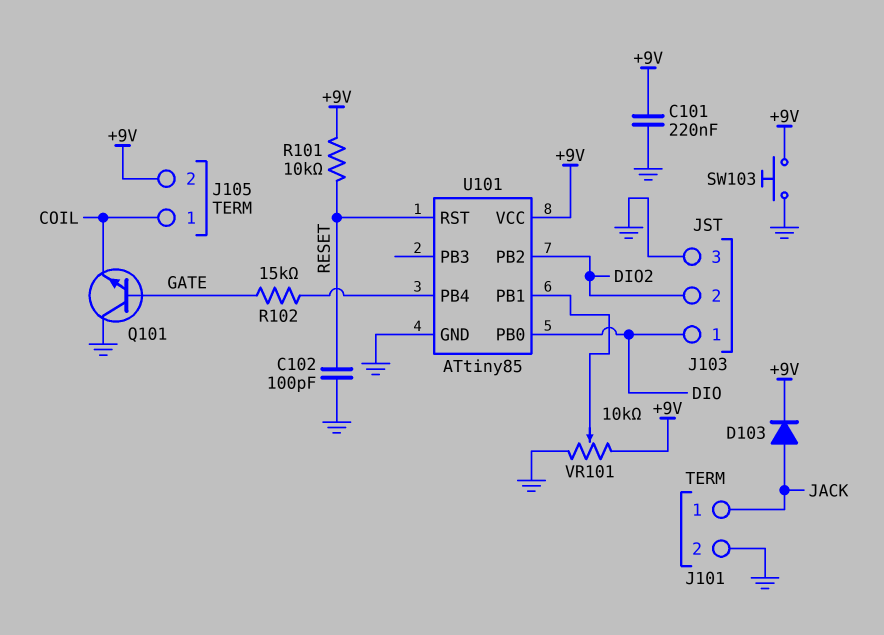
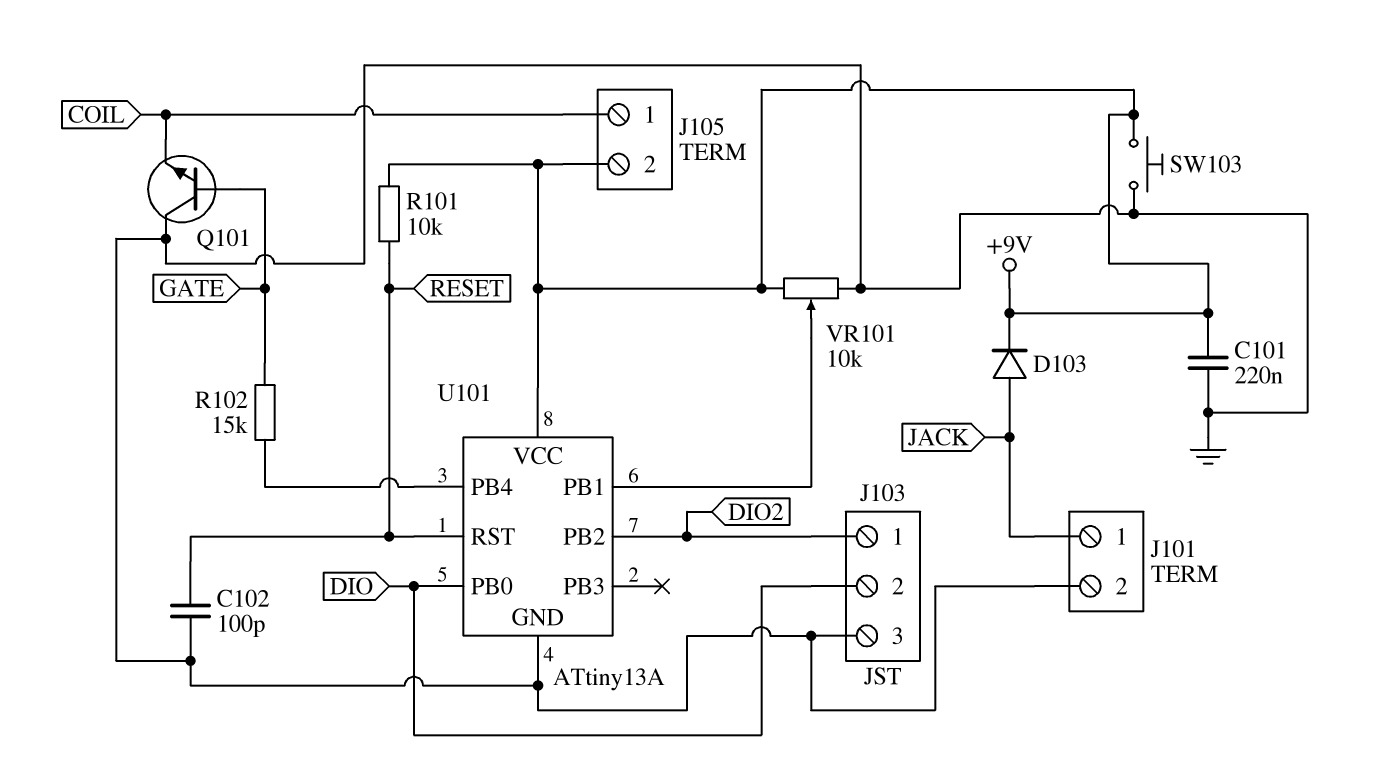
J103 pin 1: DIO -> DIO2
J103 pin 2: DIO2 -> DIO
U101: ATtiny85 -> ATtiny13A

